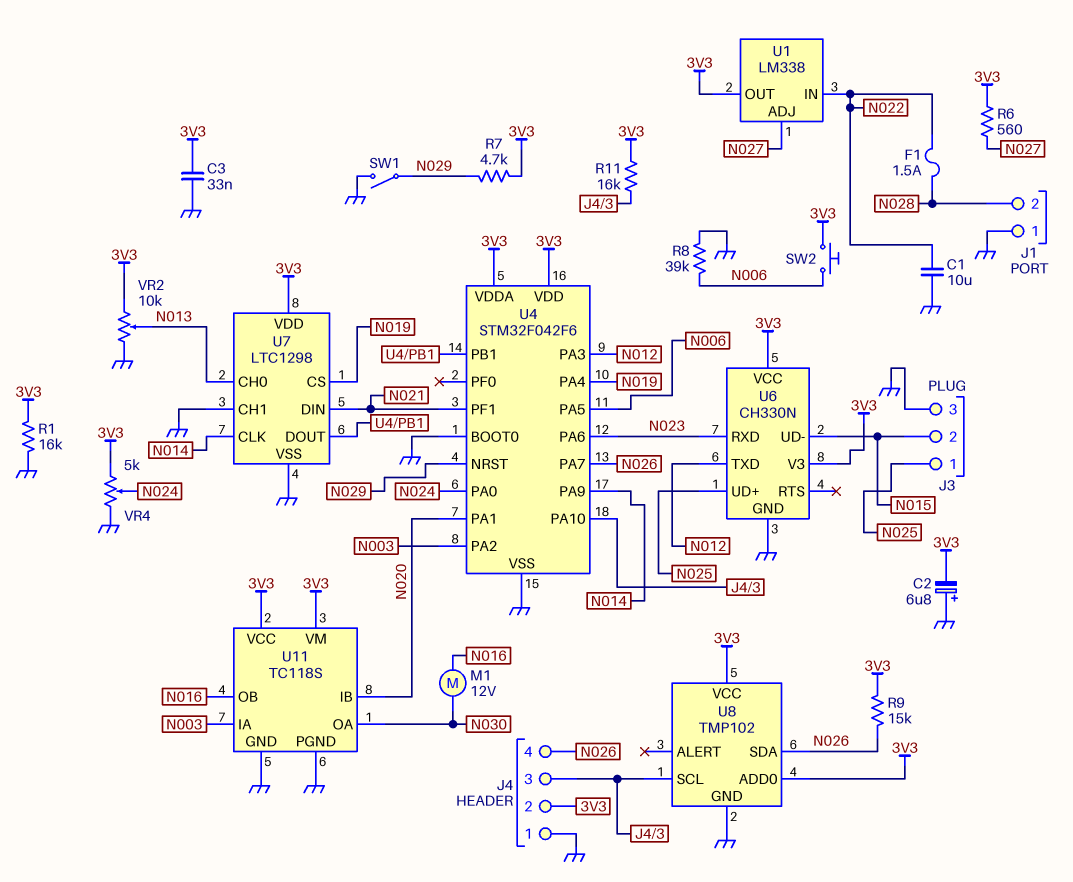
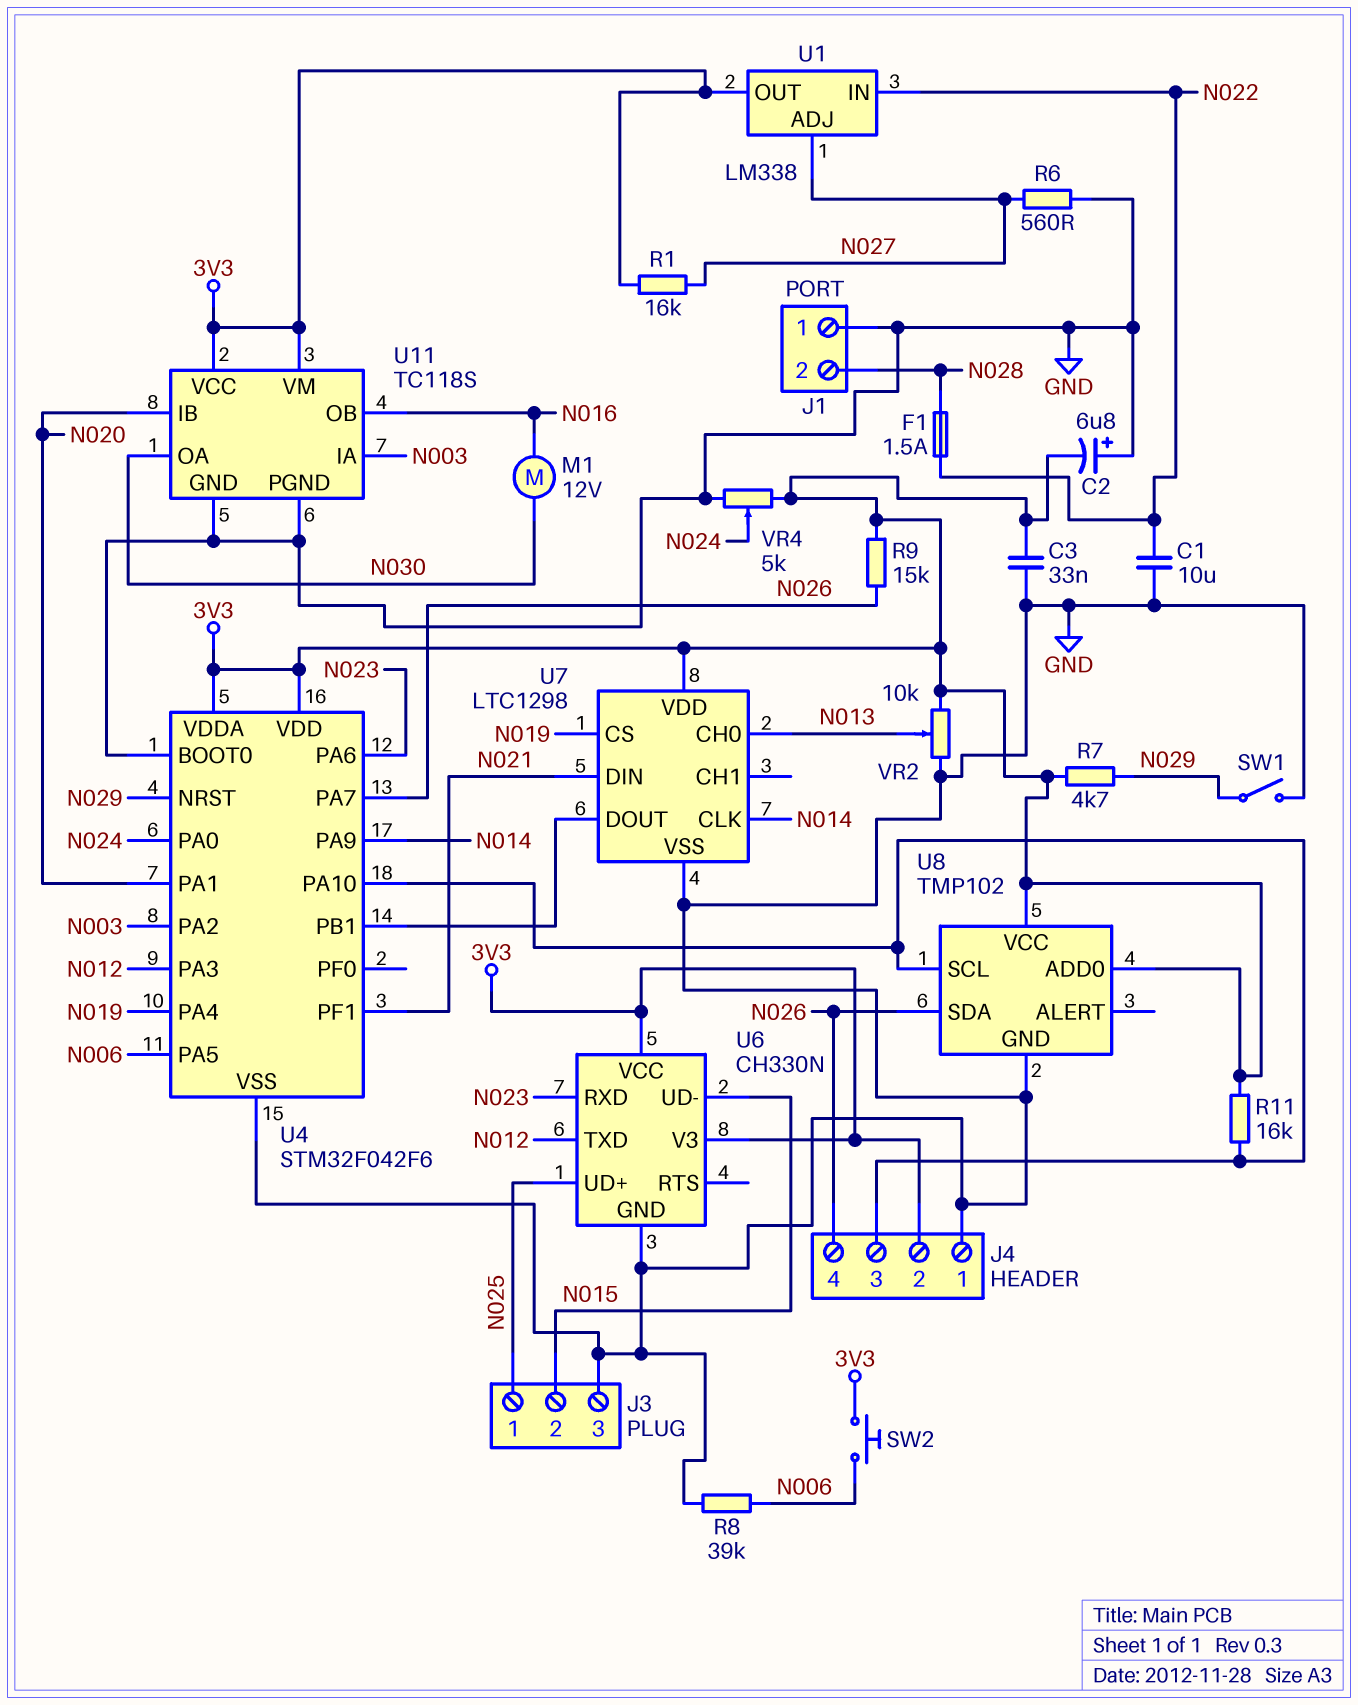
R1: 16k (3V3, GND) -> 16k (3V3, N027)
R6: 560 (3V3, N027) -> 560 (GND, N027)
U7 pin CH1: GND -> none

